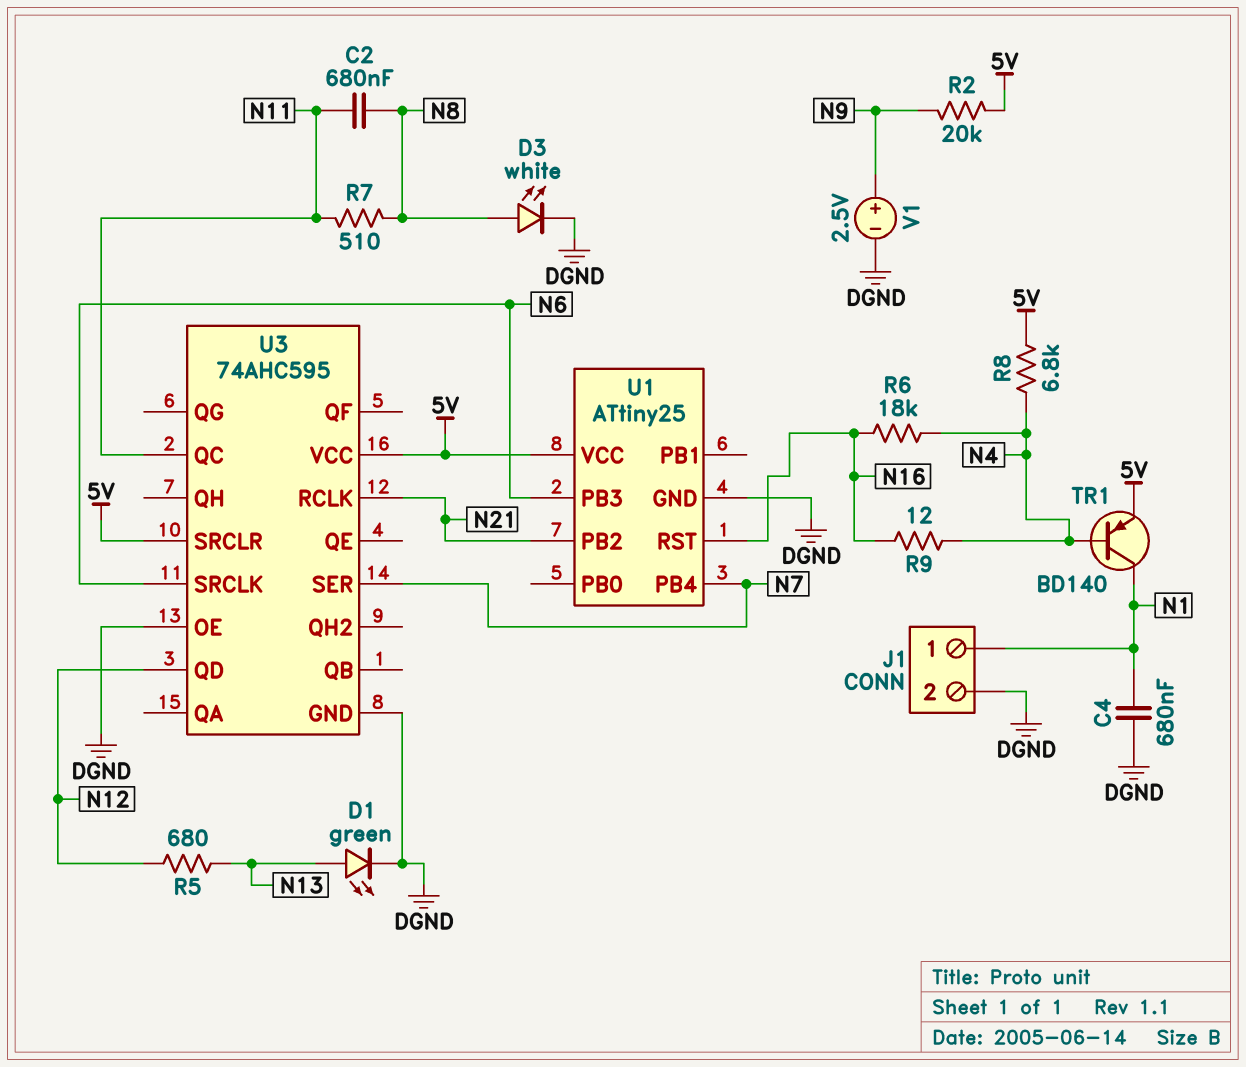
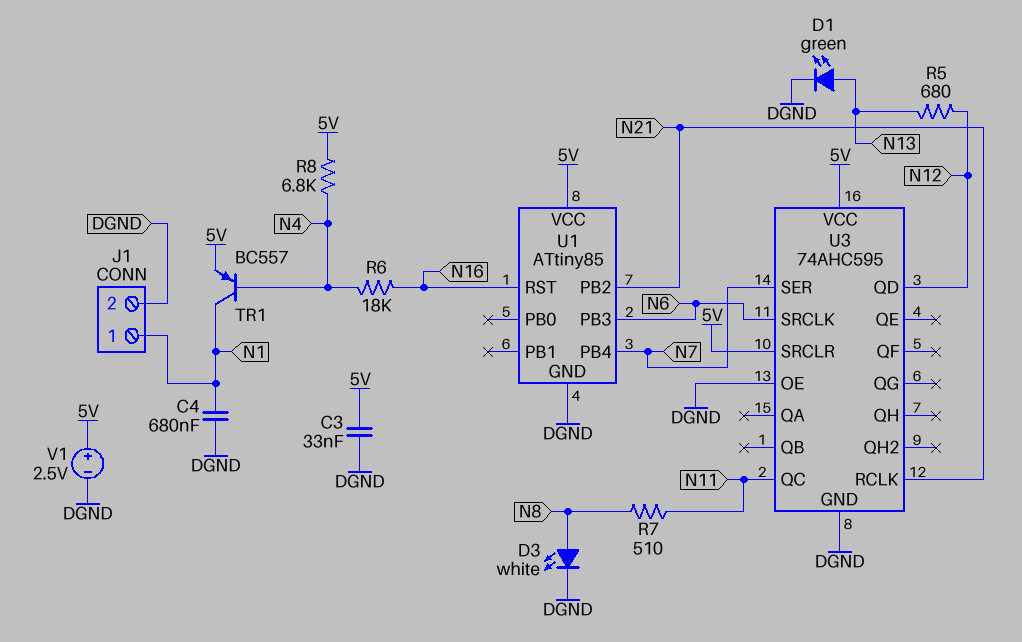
C2: 680nF (N8, N11) -> none
C3: none -> 33nF (5V, DGND)
R2: 20k (5V, N9) -> none
R9: 12 (N4, N16) -> none
TR1: PNP BD140 (B N4, C N1, E 5V) -> PNP BC557 (B N4, C N1, E 5V)
U1: ATtiny25 -> ATtiny85
V1: 2.5V (plus N9, minus DGND) -> 2.5V (plus 5V, minus DGND)

